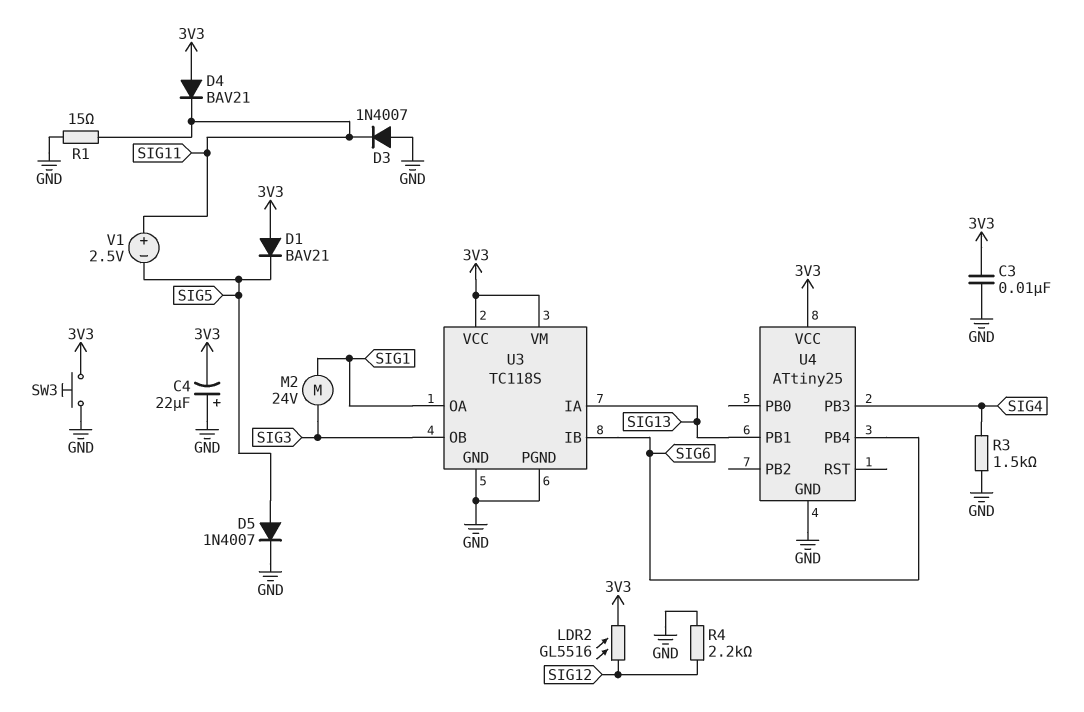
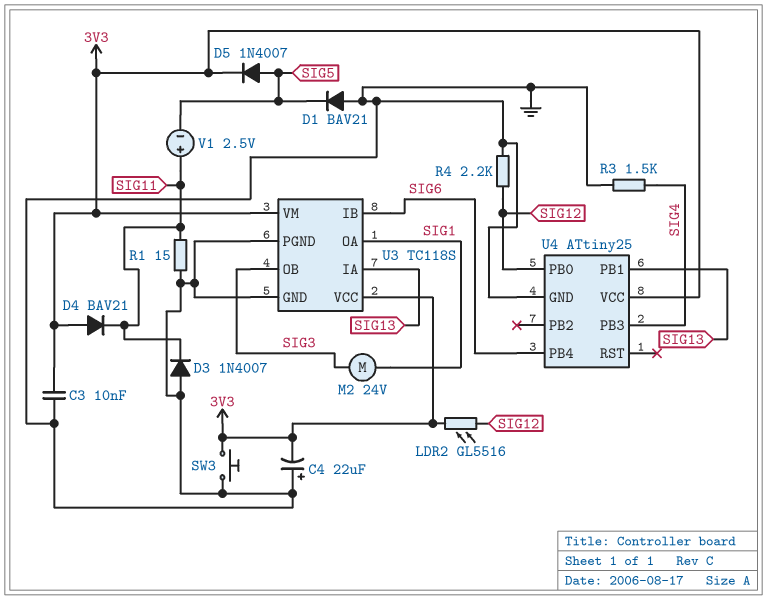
D1: diode BAV21 (A 3V3, K SIG5) -> diode BAV21 (A GND, K SIG5)
D5: diode 1N4007 (A SIG5, K GND) -> diode 1N4007 (A SIG5, K 3V3)
U4 pin PB0: none -> SIG12

